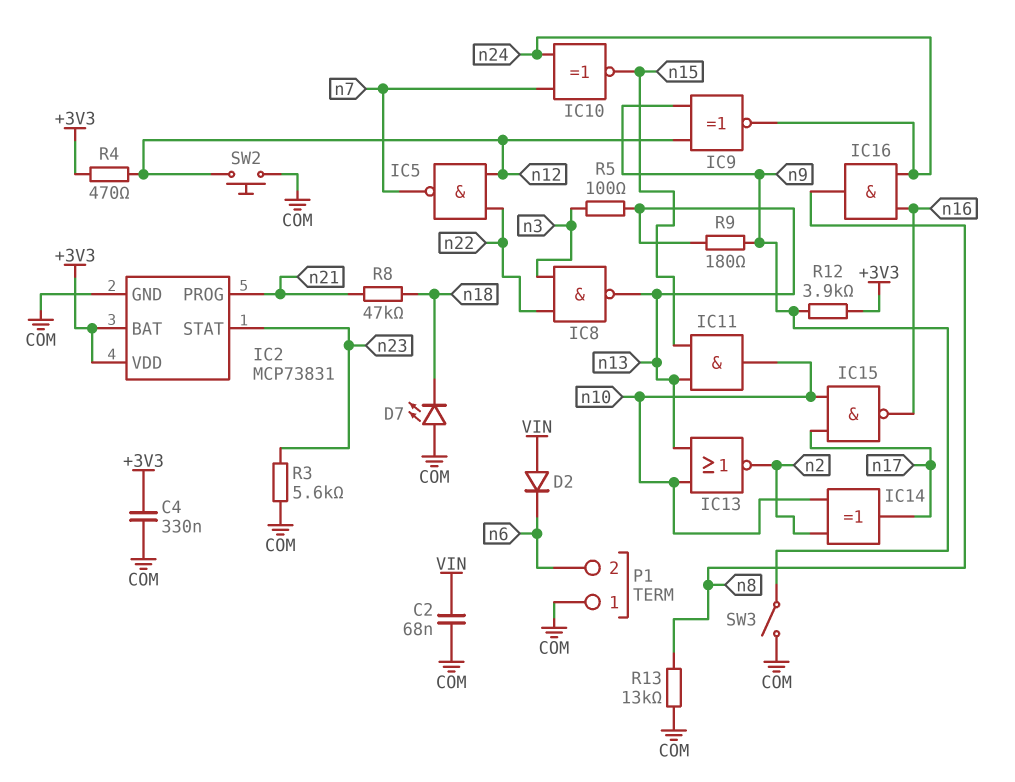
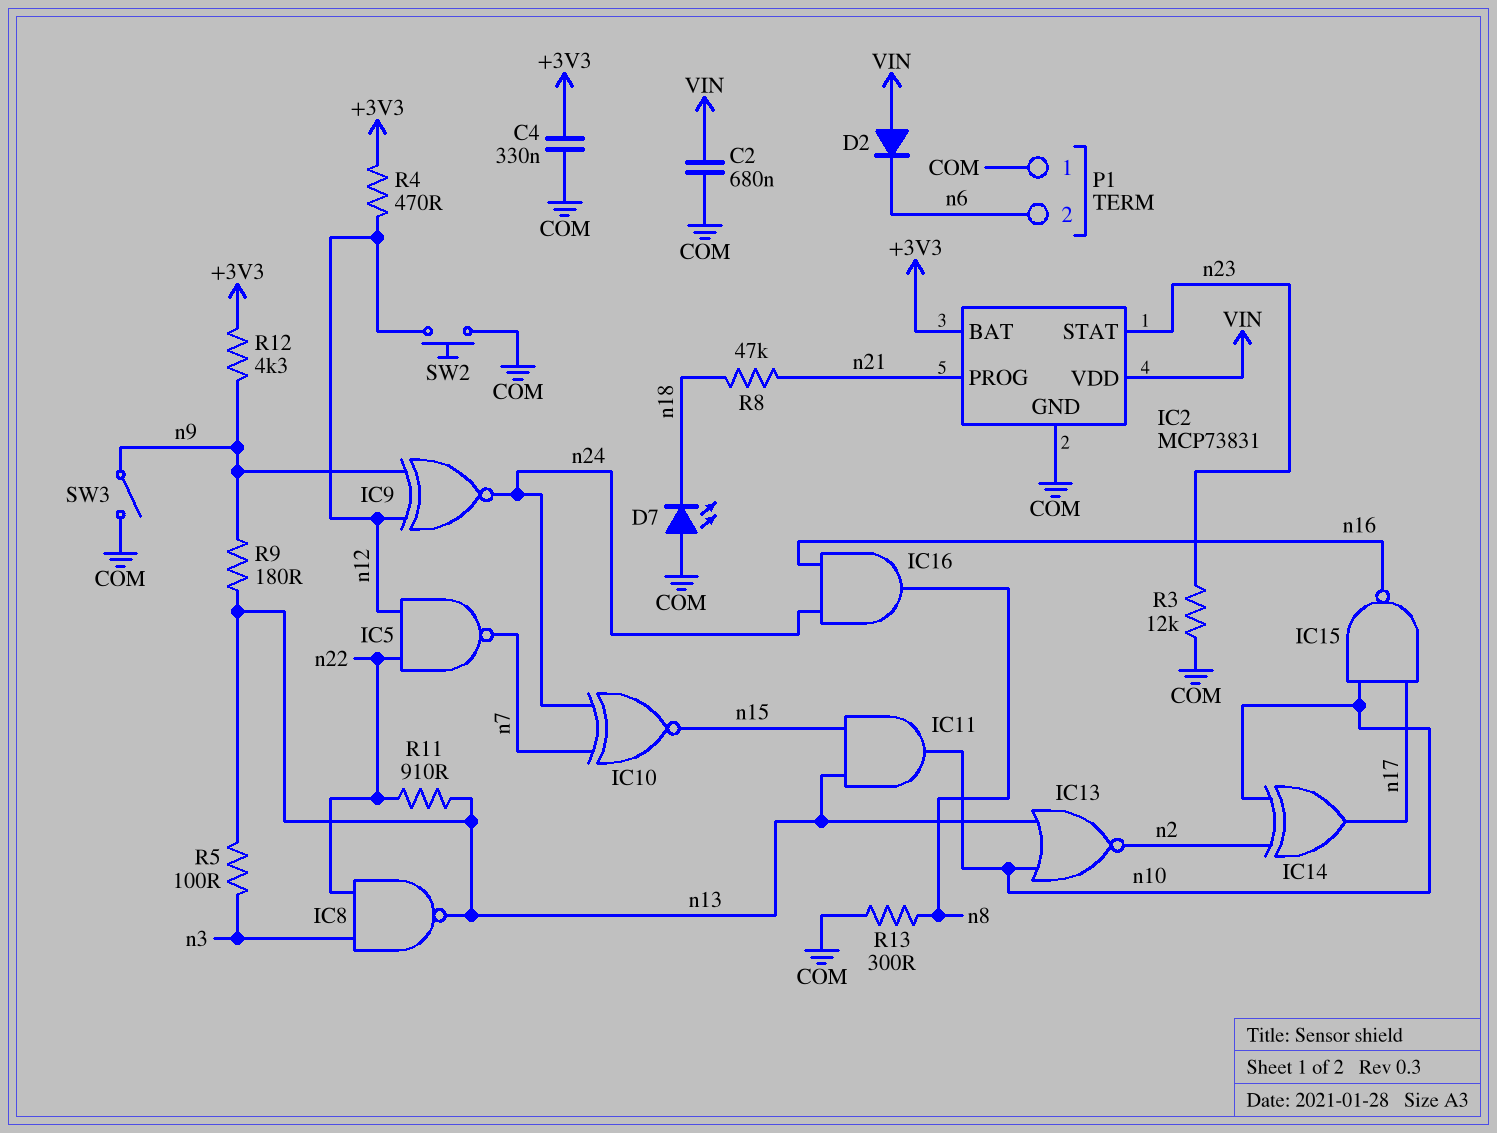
C2: 68nF (COM, VIN) -> 680nF (COM, VIN)
IC2 pin VDD: +3V3 -> VIN
R3: 5.6k (COM, n23) -> 12k (COM, n23)
R11: none -> 910 (n13, n22)
R12: 3.9k (+3V3, n9) -> 4.3k (+3V3, n9)
R13: 13k (COM, n8) -> 300 (COM, n8)

